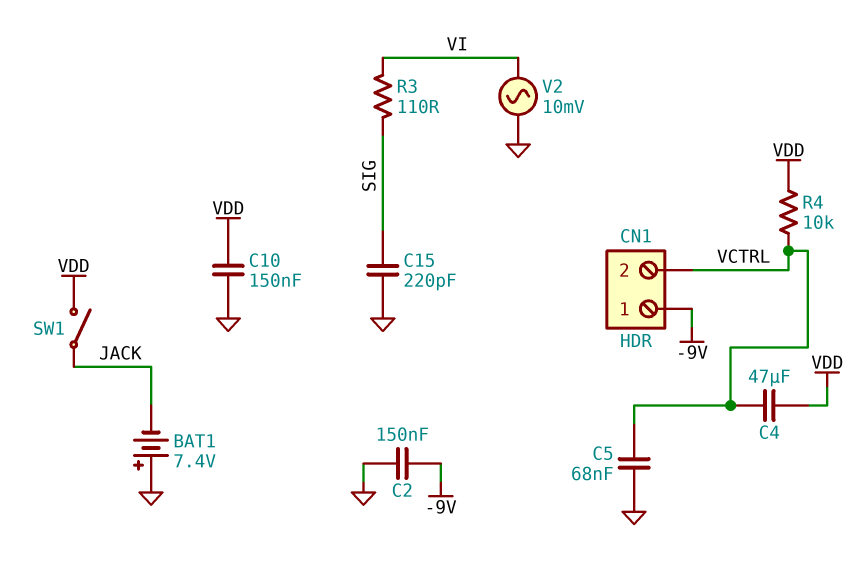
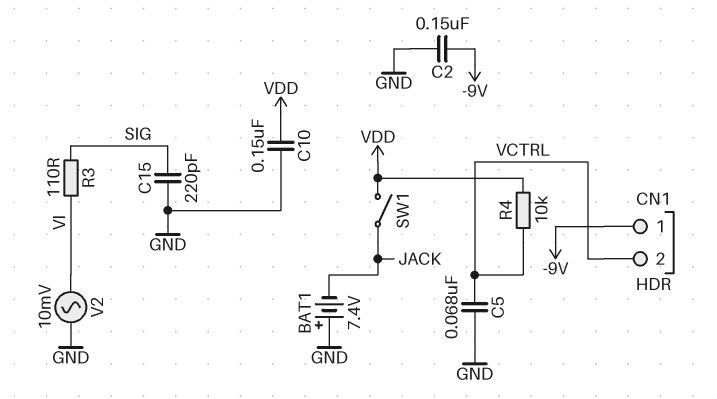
C4: 47uF (VCTRL, VDD) -> none

